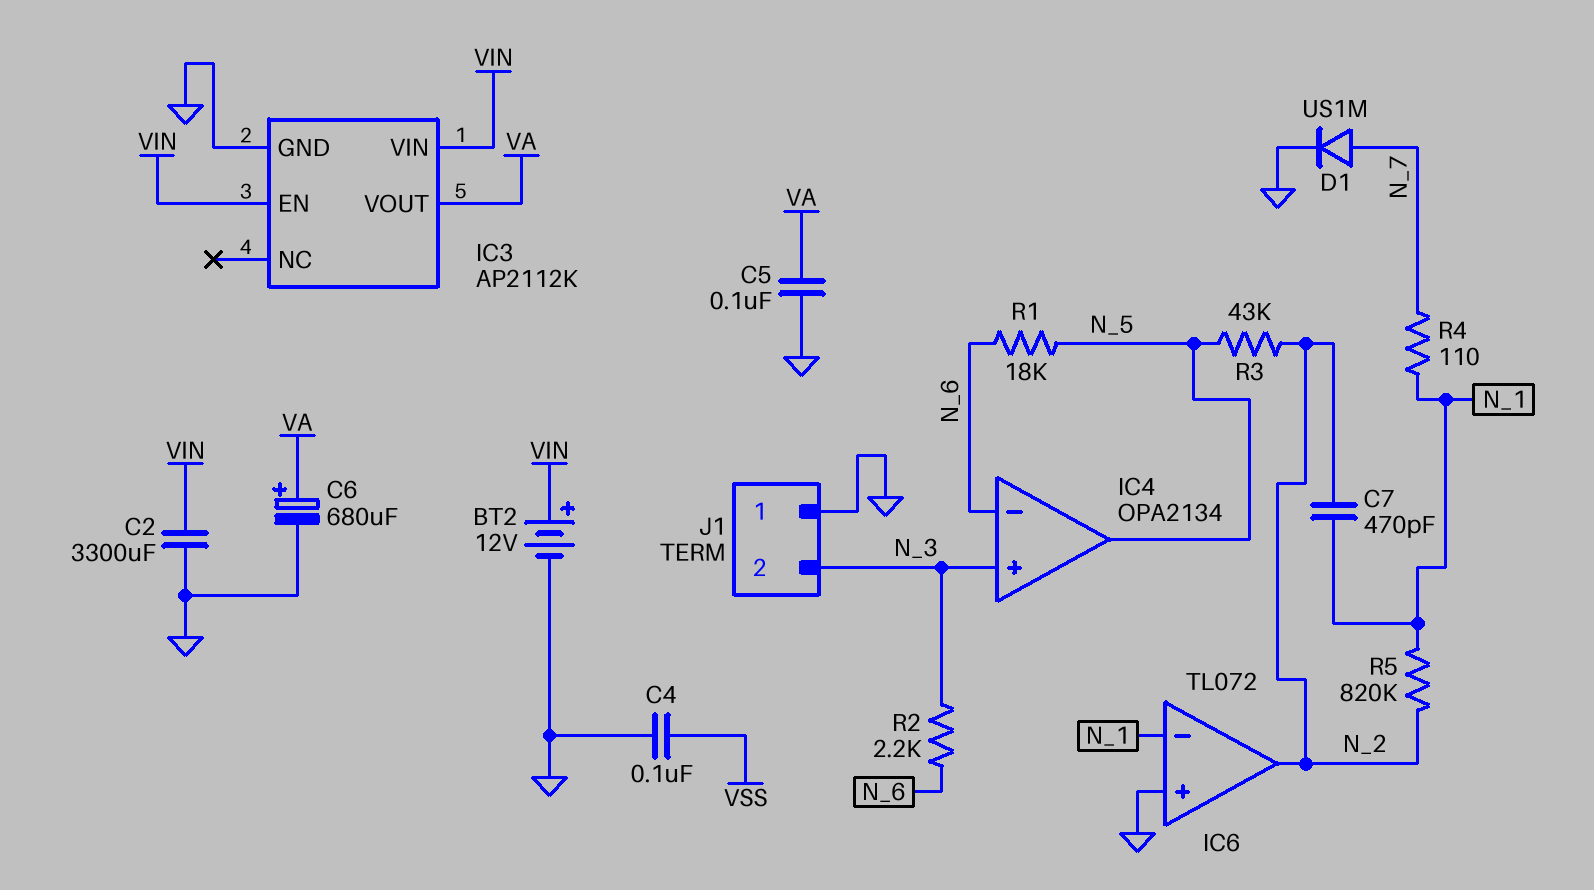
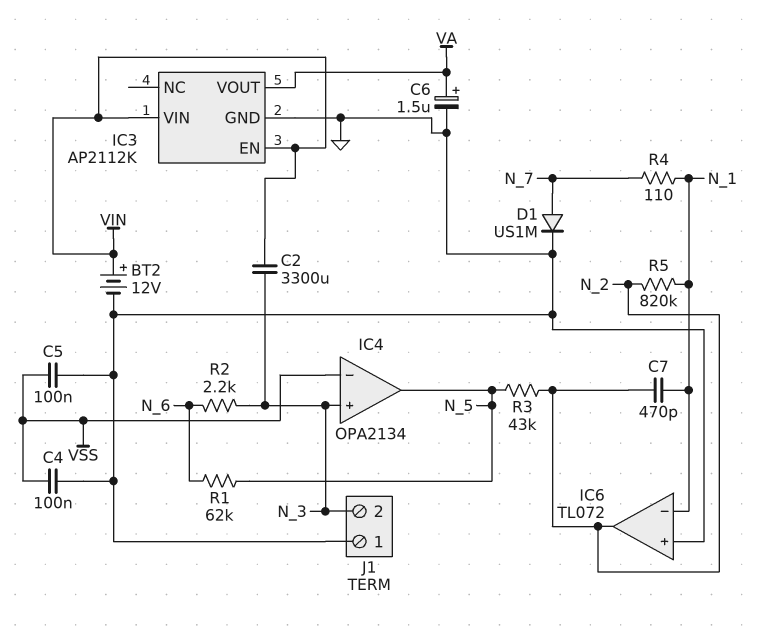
C2: 3300uF (GND, VIN) -> 3300uF (N_3, VIN)
C5: 100nF (GND, VA) -> 100nF (GND, VSS)
C6: 680uF (plus VA, minus GND) -> 1.5uF (plus VA, minus GND)
IC4 pin in-: N_6 -> VSS
R1: 18k (N_5, N_6) -> 62k (N_5, N_6)

